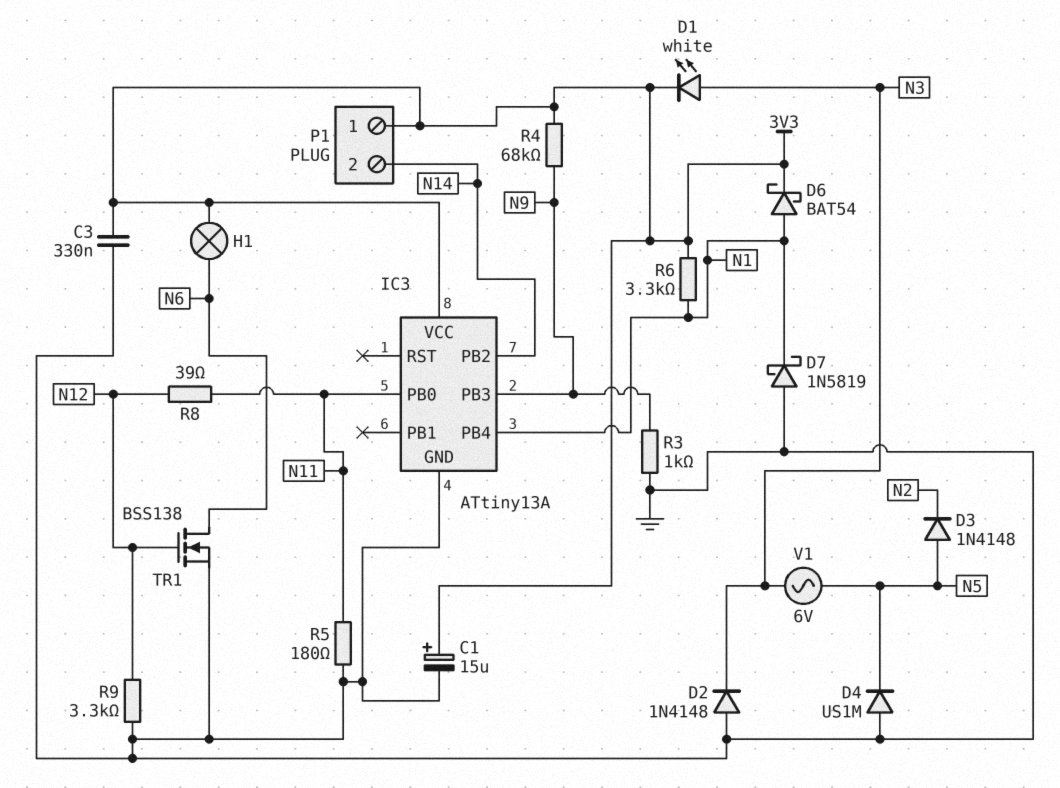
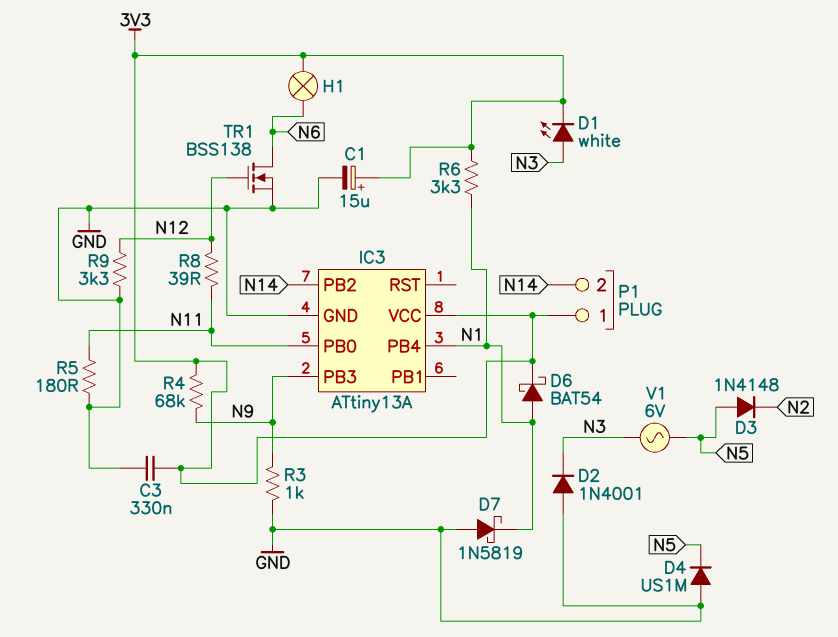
D2: diode 1N4148 (A GND, K N3) -> diode 1N4001 (A GND, K N3)

